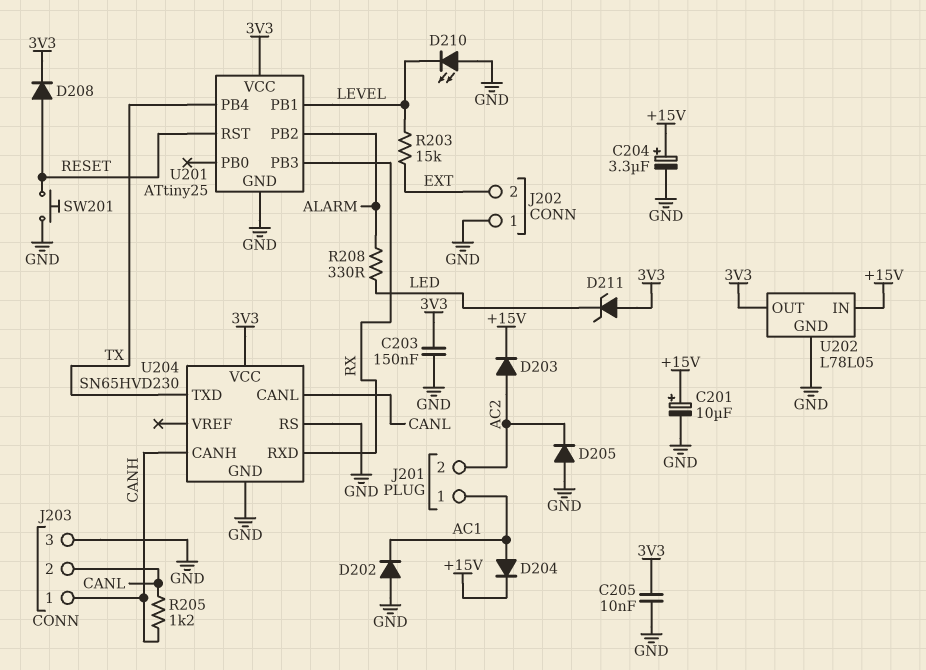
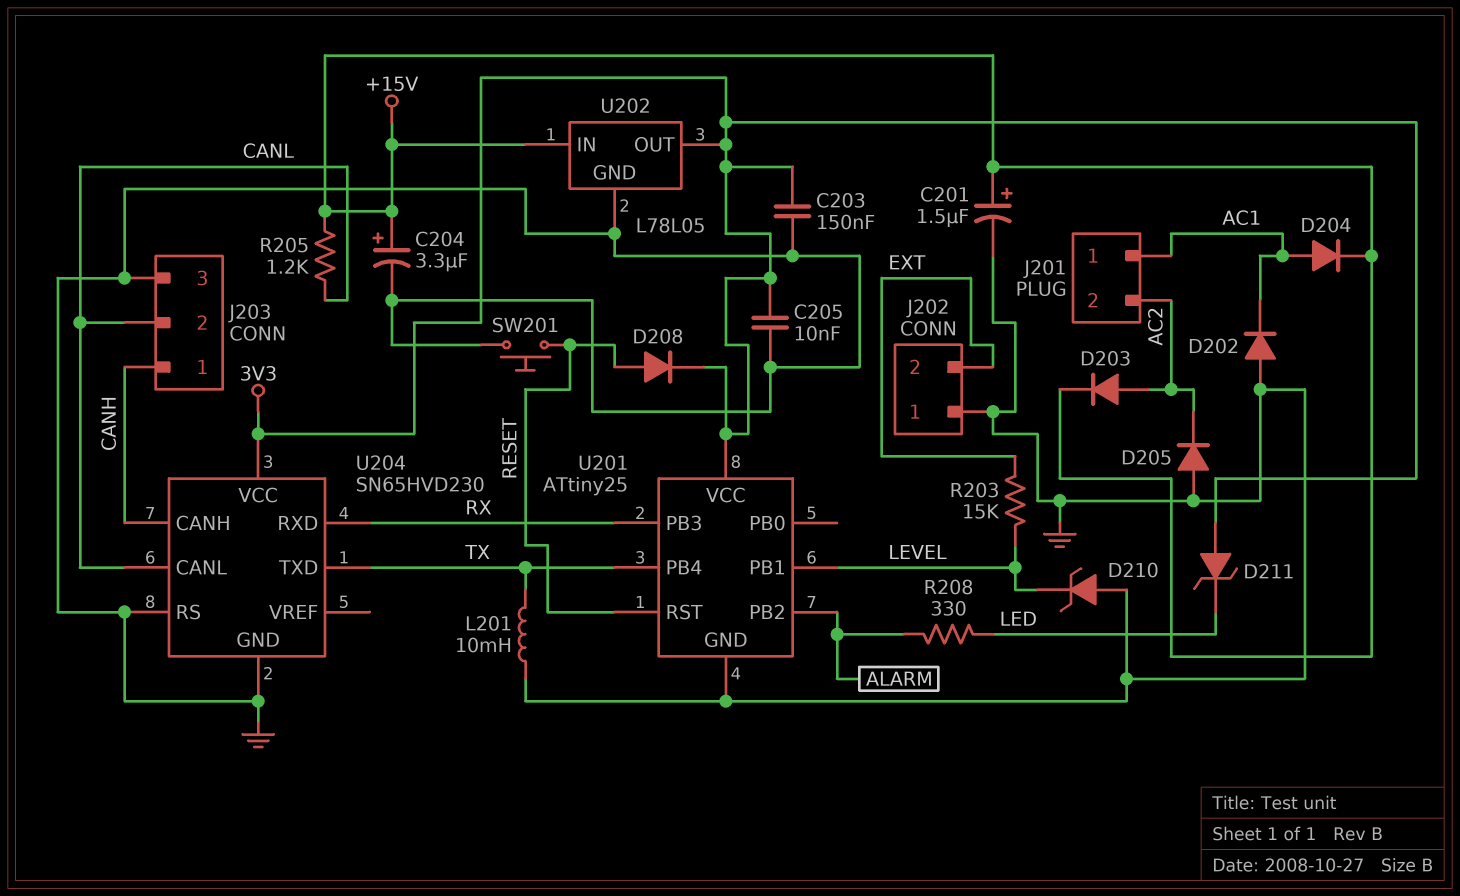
C201: 10uF (plus +15V, minus GND) -> 1.5uF (plus +15V, minus GND)
D210: LED (A GND, K LEVEL) -> zener (A GND, K LEVEL)
L201: none -> 10mH (GND, TX)
R205: 1.2k (CANH, CANL) -> 1.2k (+15V, CANL)

